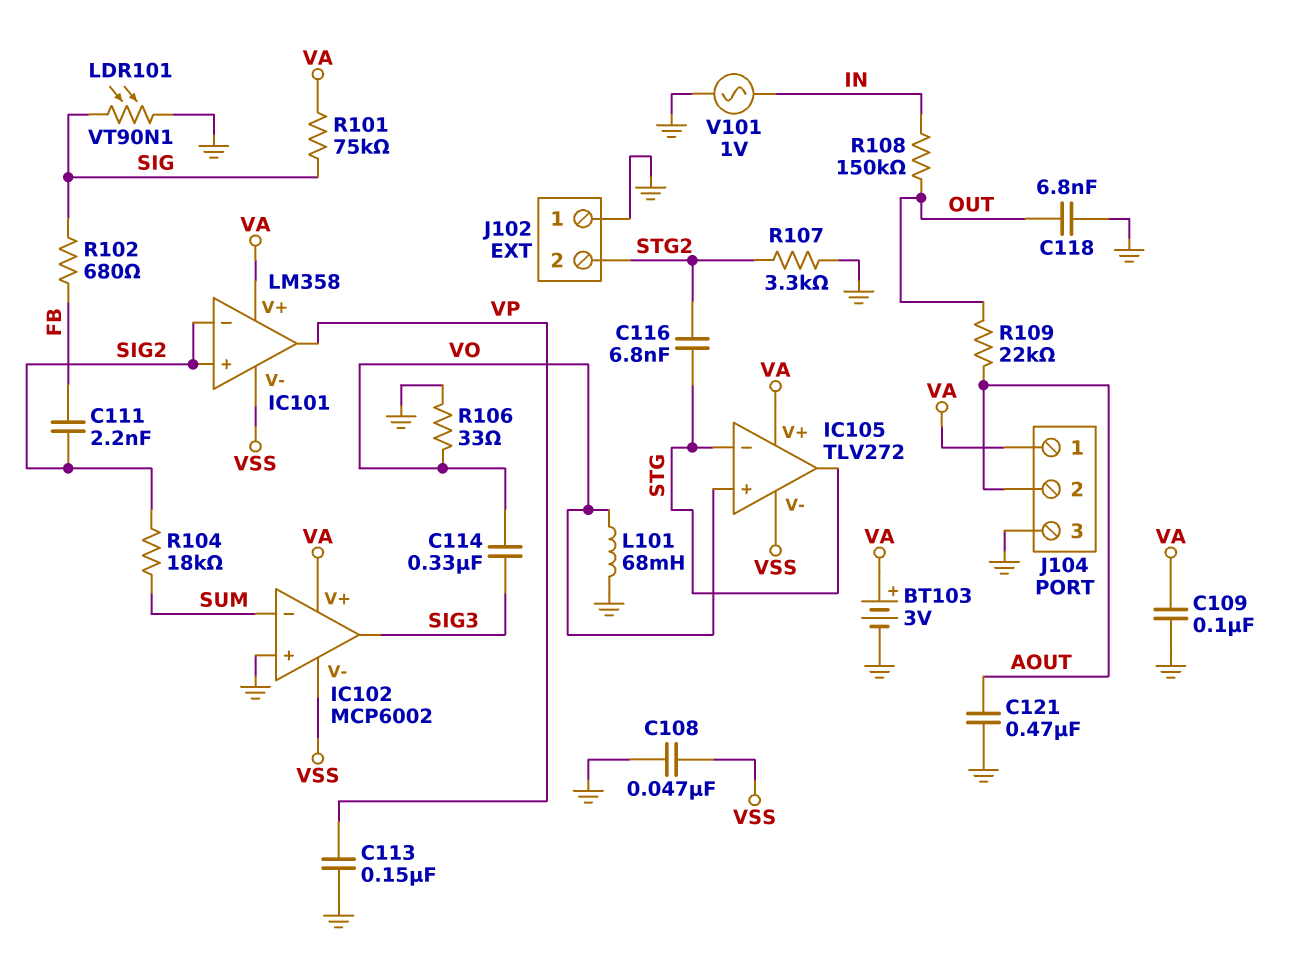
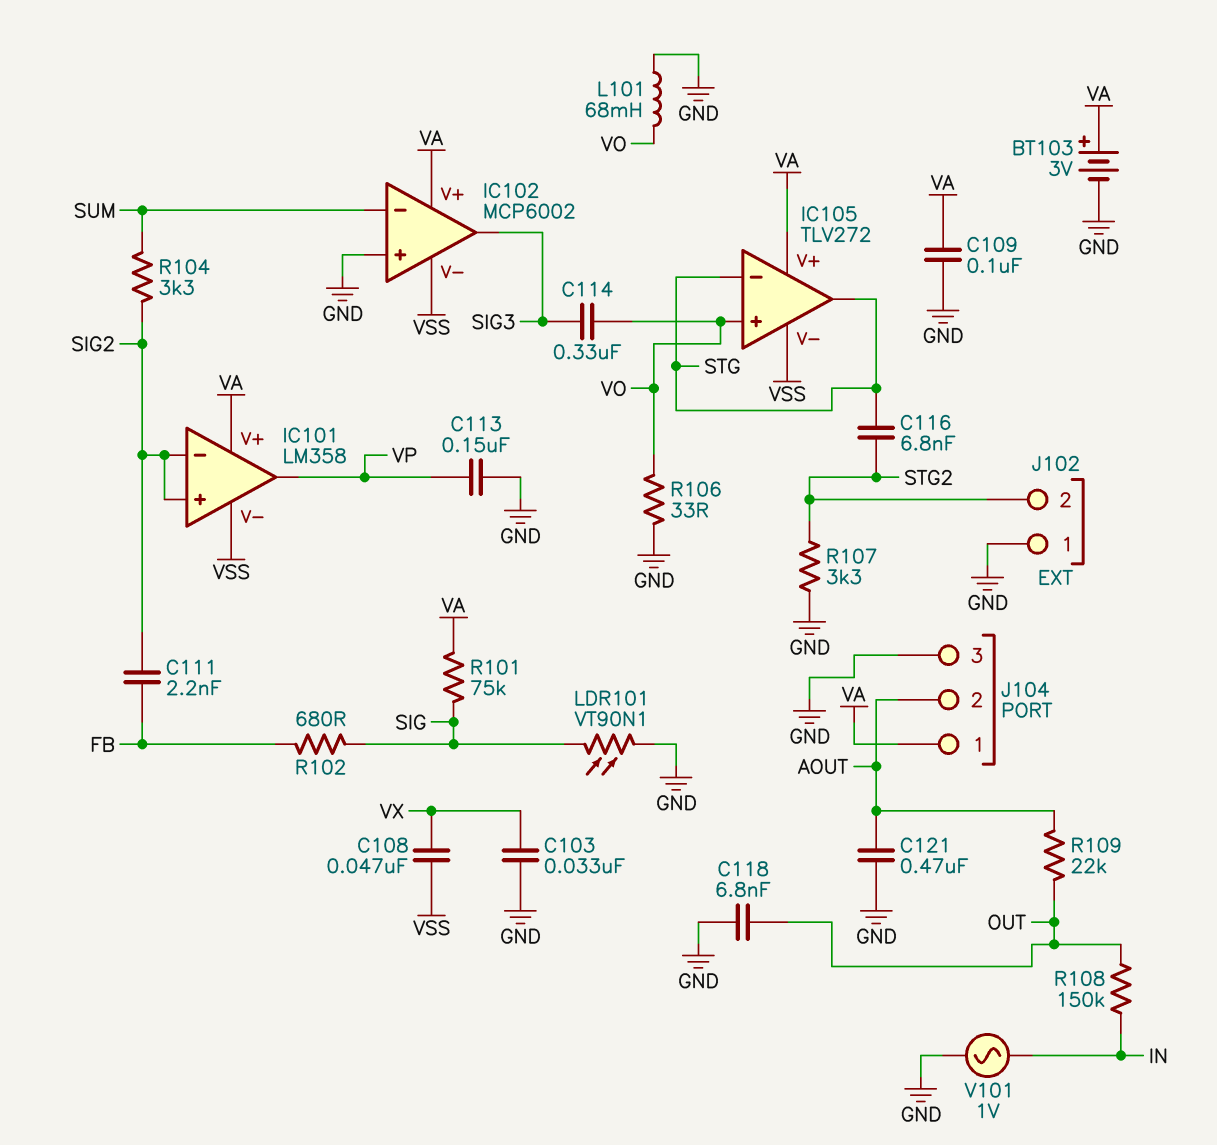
C103: none -> 33nF (GND, VX)
C108: 47nF (GND, VSS) -> 47nF (VSS, VX)
R104: 18k (SIG2, SUM) -> 3.3k (SIG2, SUM)

